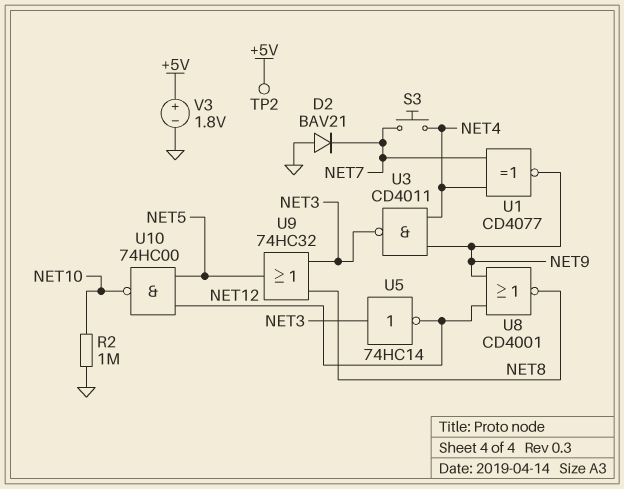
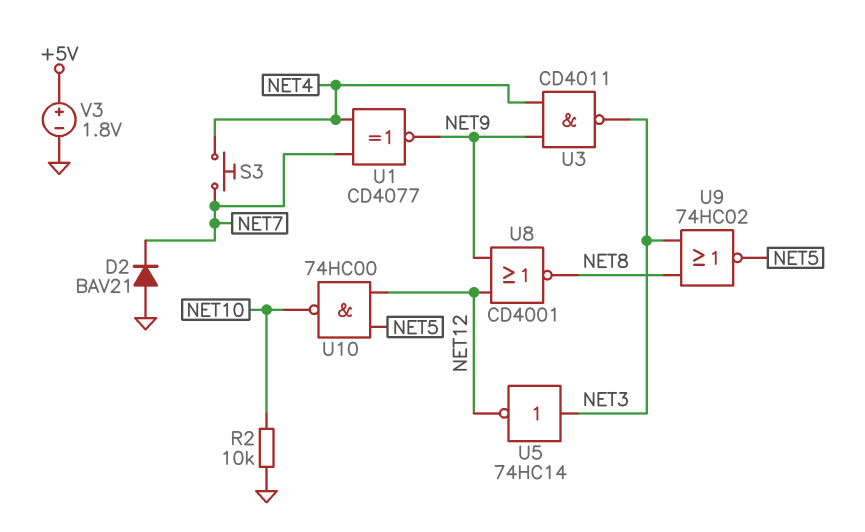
R2: 1M (GND, NET10) -> 10k (GND, NET10)
TP2: test point (+5V) -> none
U9: OR 74HC32 (in NET3, in NET8, out NET5) -> NOR 74HC02 (in NET3, in NET8, out NET5)

